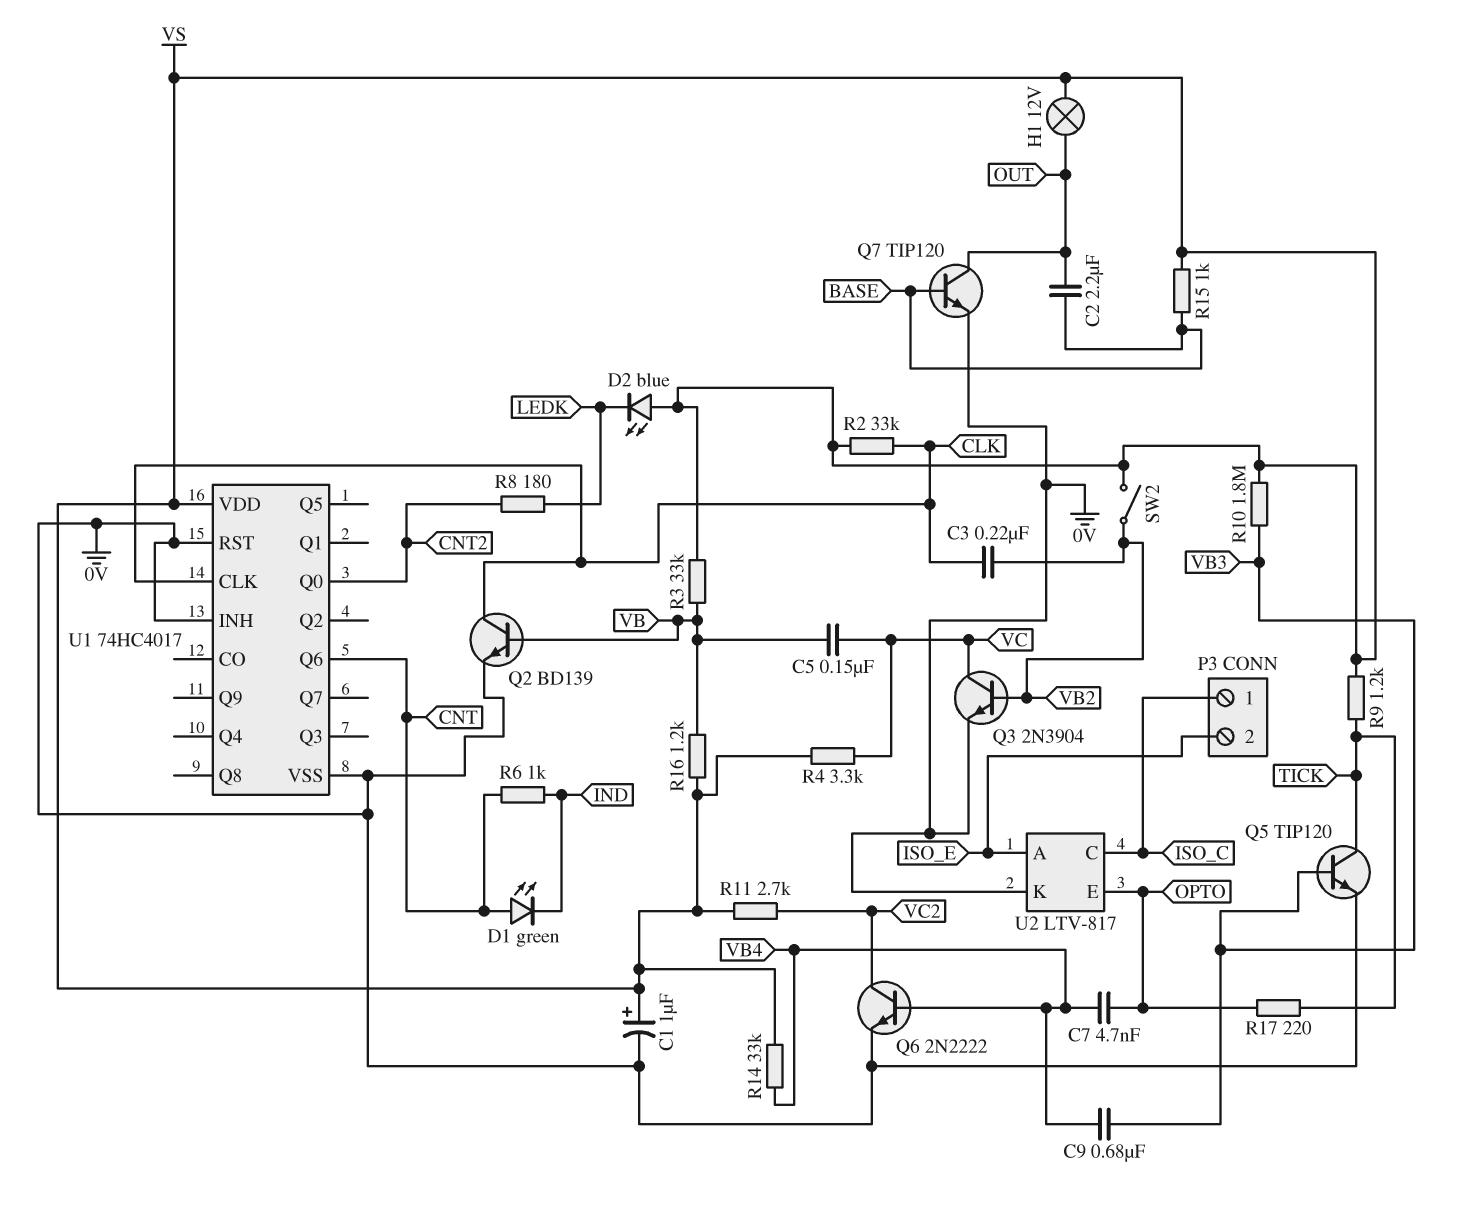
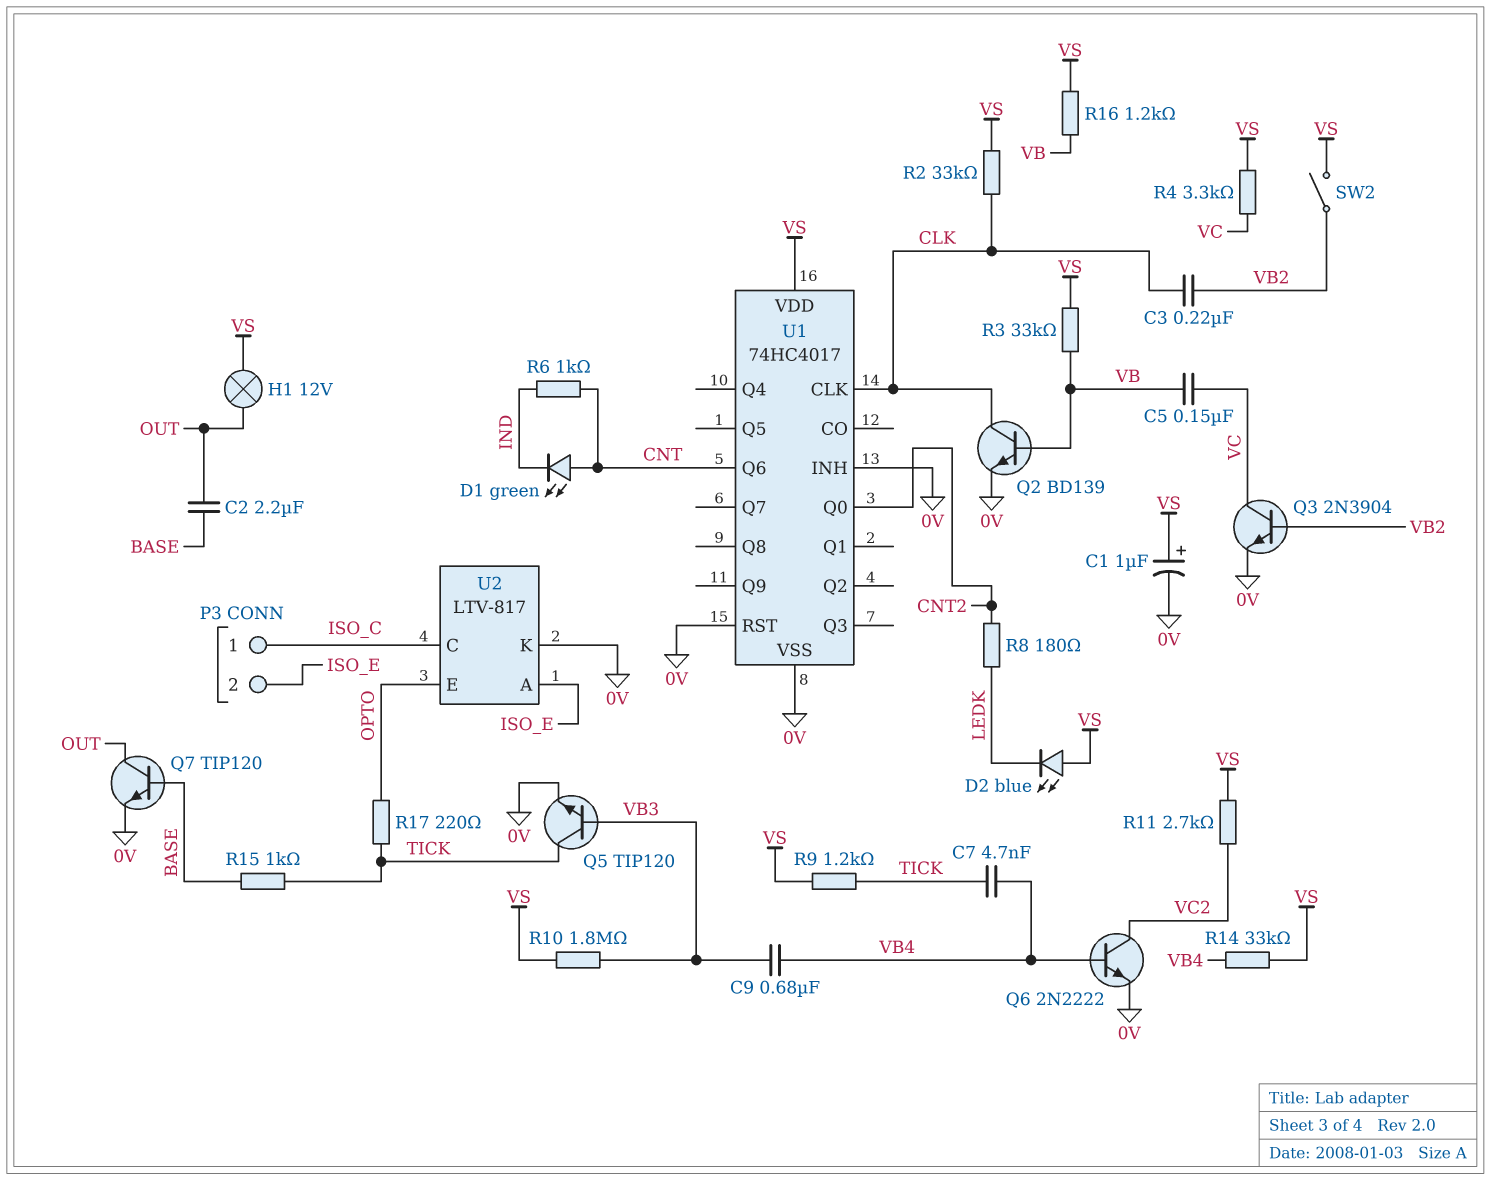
C7: 4.7nF (OPTO, VB4) -> 4.7nF (TICK, VB4)
R15: 1k (BASE, VS) -> 1k (BASE, TICK)

